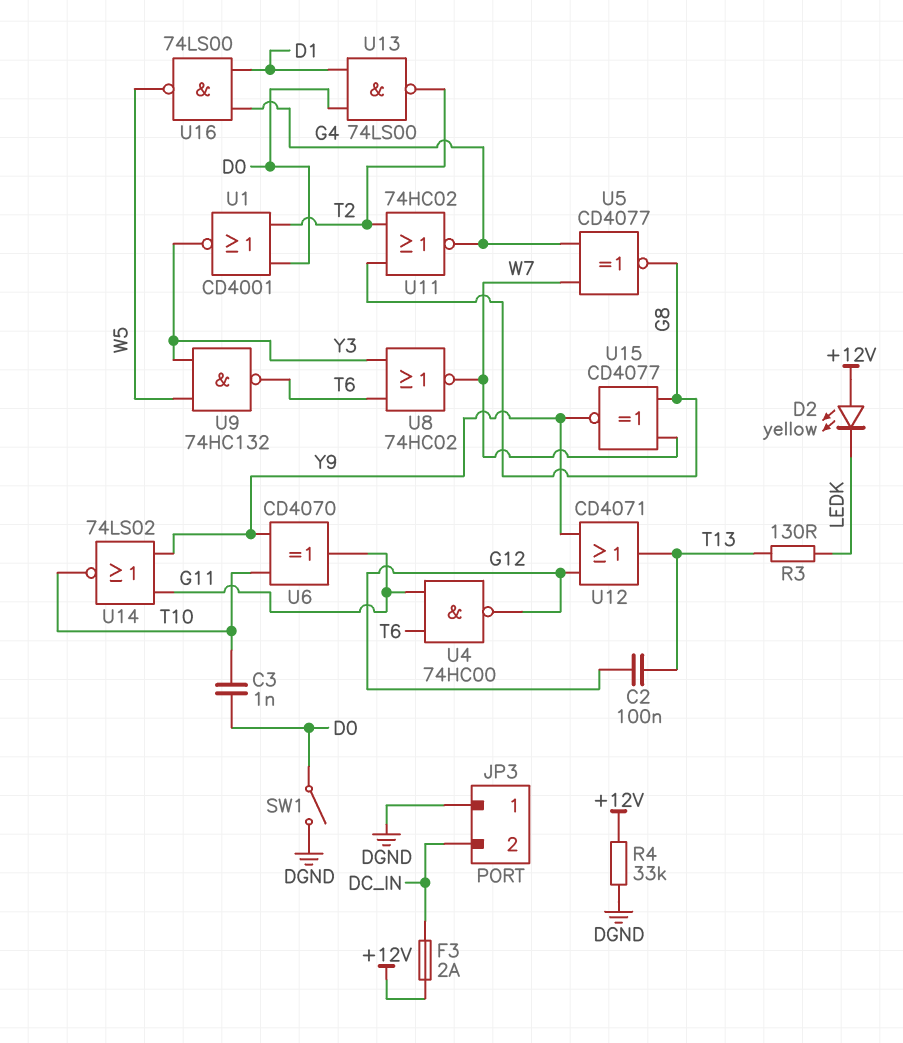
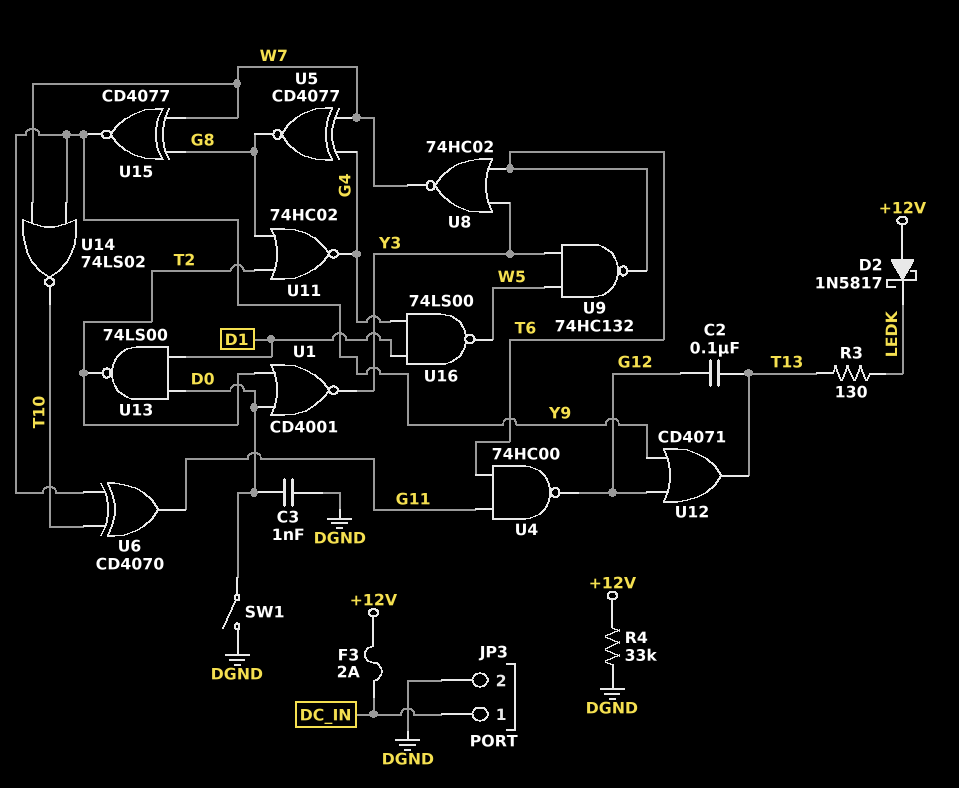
C3: 1nF (D0, T10) -> 1nF (D0, DGND)
D2: LED yellow (A +12V, K LEDK) -> schottky 1N5817 (A +12V, K LEDK)
JP3 pin 1: DGND -> DC_IN
JP3 pin 2: DC_IN -> DGND
U14: NOR 74LS02 (in G11, in Y9, out T10) -> NOR 74LS02 (in W7, in Y9, out T10)

